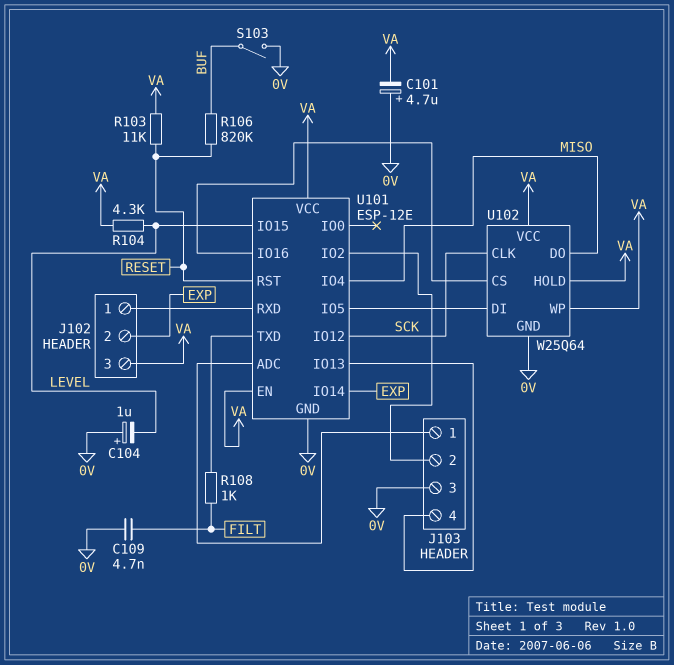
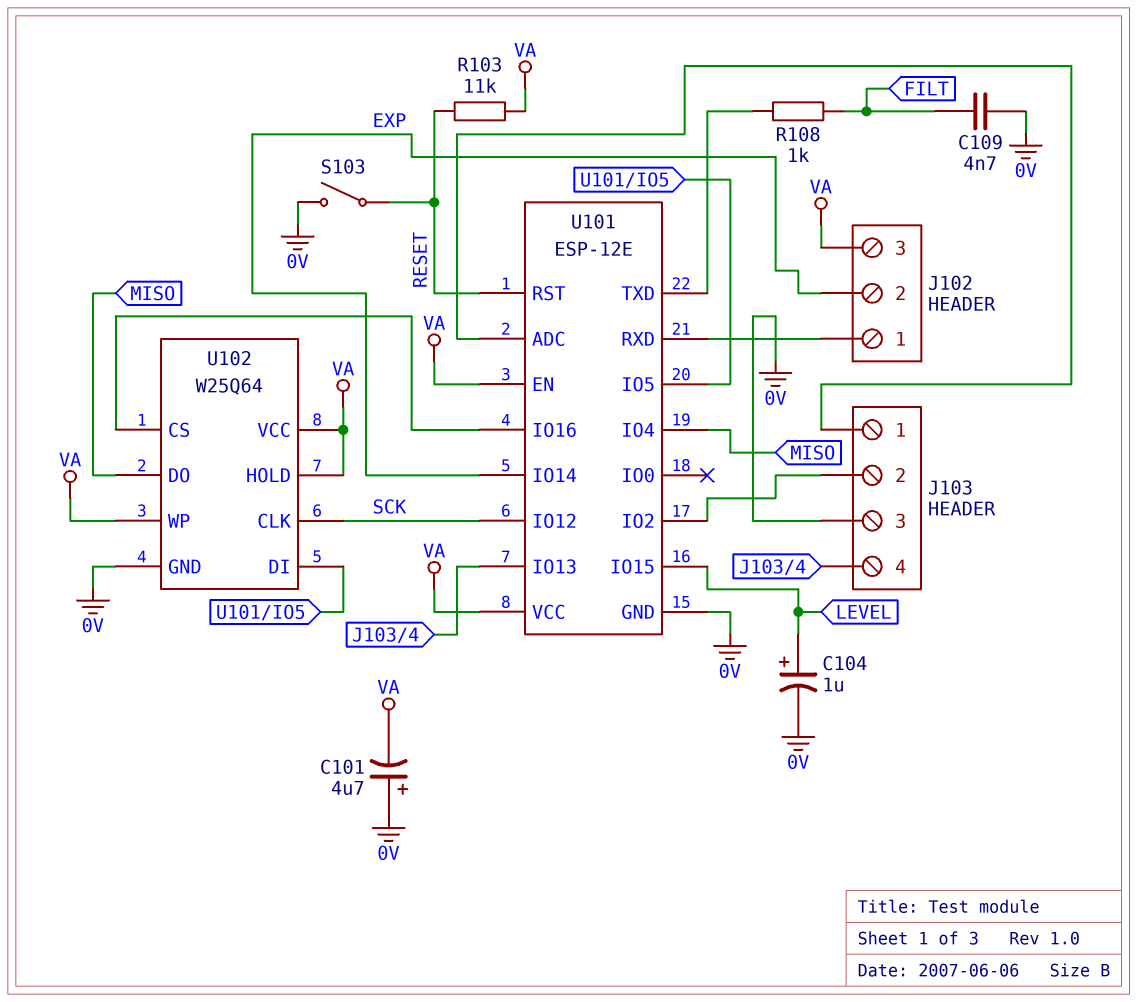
C104: 1uF (plus 0V, minus LEVEL) -> 1uF (plus LEVEL, minus 0V)
R104: 4.3k (LEVEL, VA) -> none
R106: 820k (BUF, RESET) -> none
S103: switch (0V, BUF) -> switch (0V, RESET)

